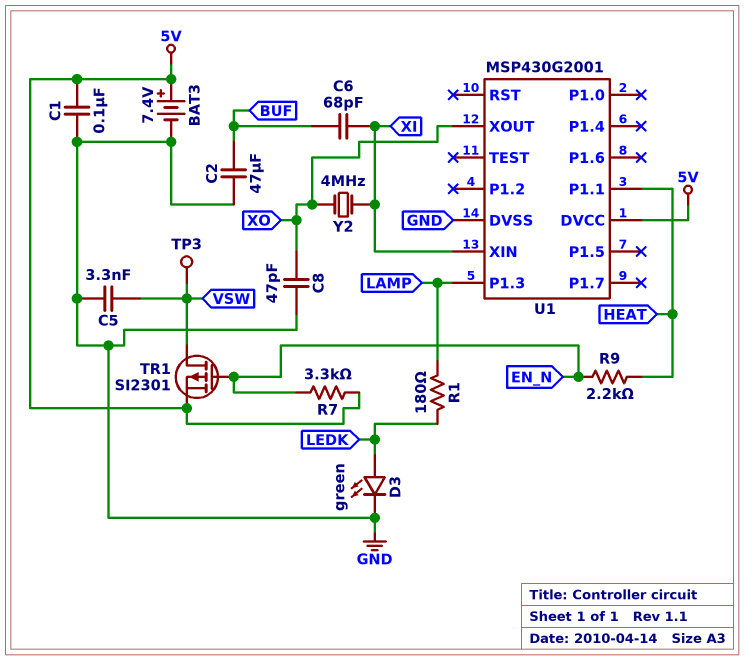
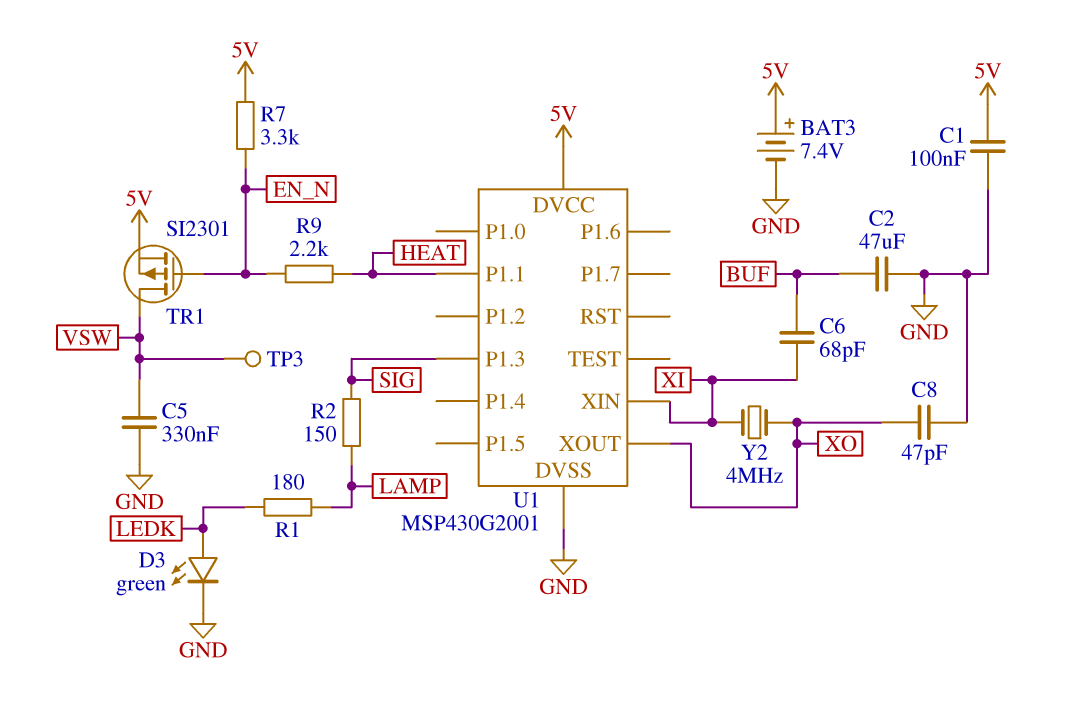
C5: 3.3nF (GND, VSW) -> 330nF (GND, VSW)
R2: none -> 150 (LAMP, SIG)
U1 pin P1.3: LAMP -> SIG

